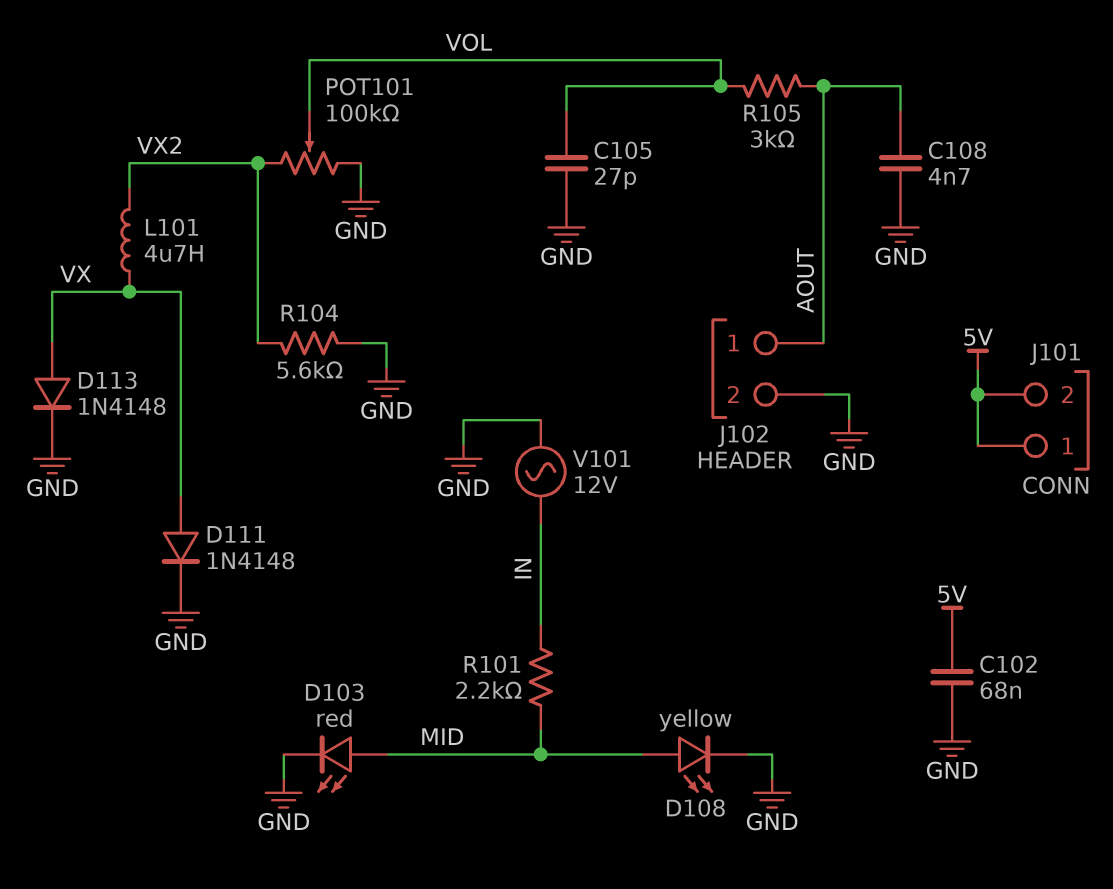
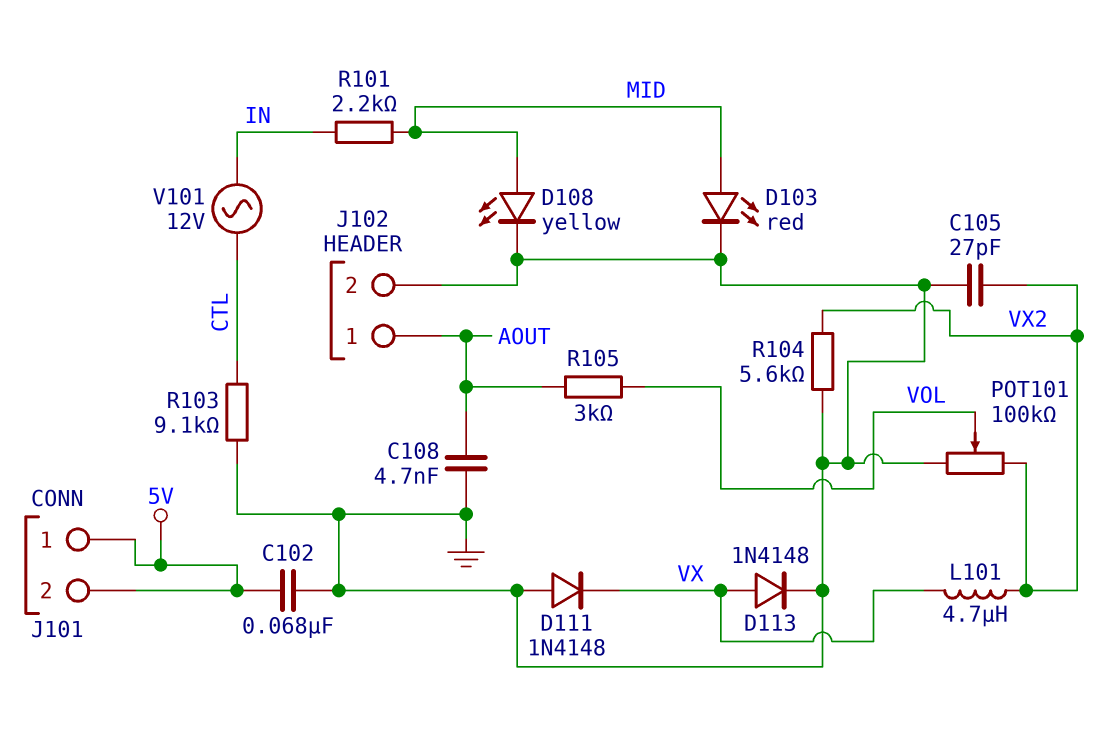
C105: 27pF (GND, VOL) -> 27pF (GND, VX2)
D111: diode 1N4148 (A VX, K GND) -> diode 1N4148 (A GND, K VX)
R103: none -> 9.1k (CTL, GND)
V101: AC 12V (GND, IN) -> AC 12V (CTL, IN)

